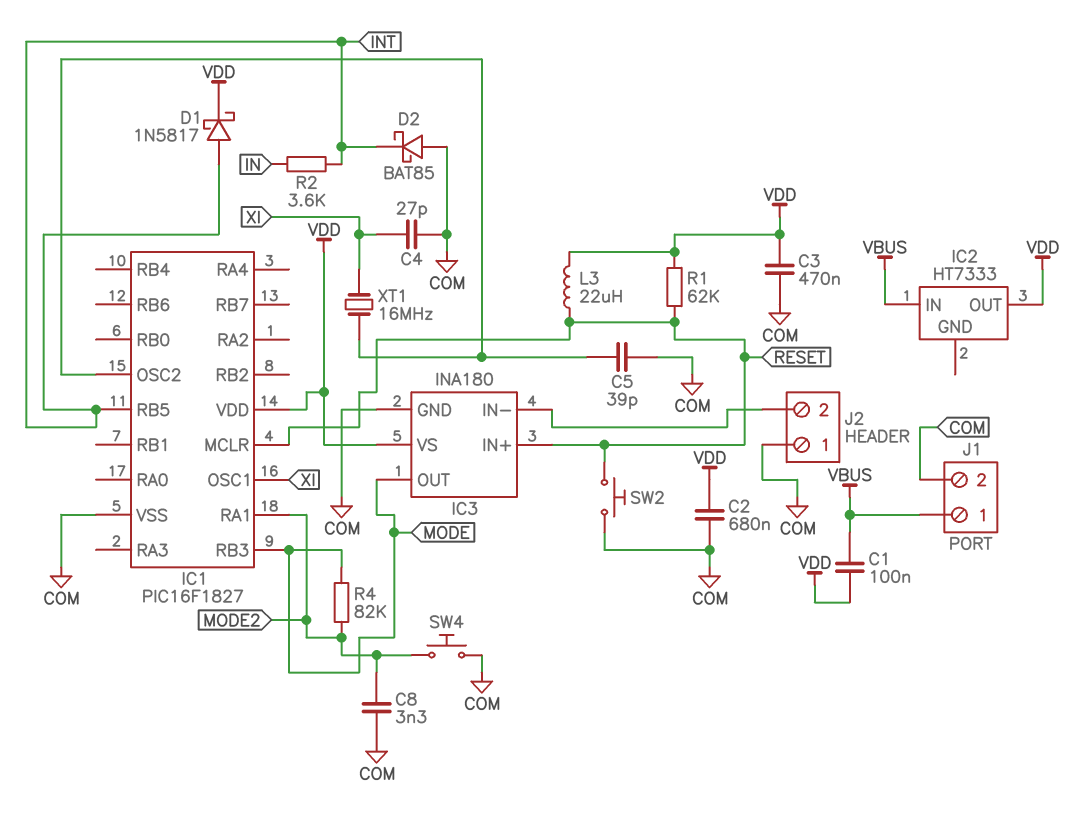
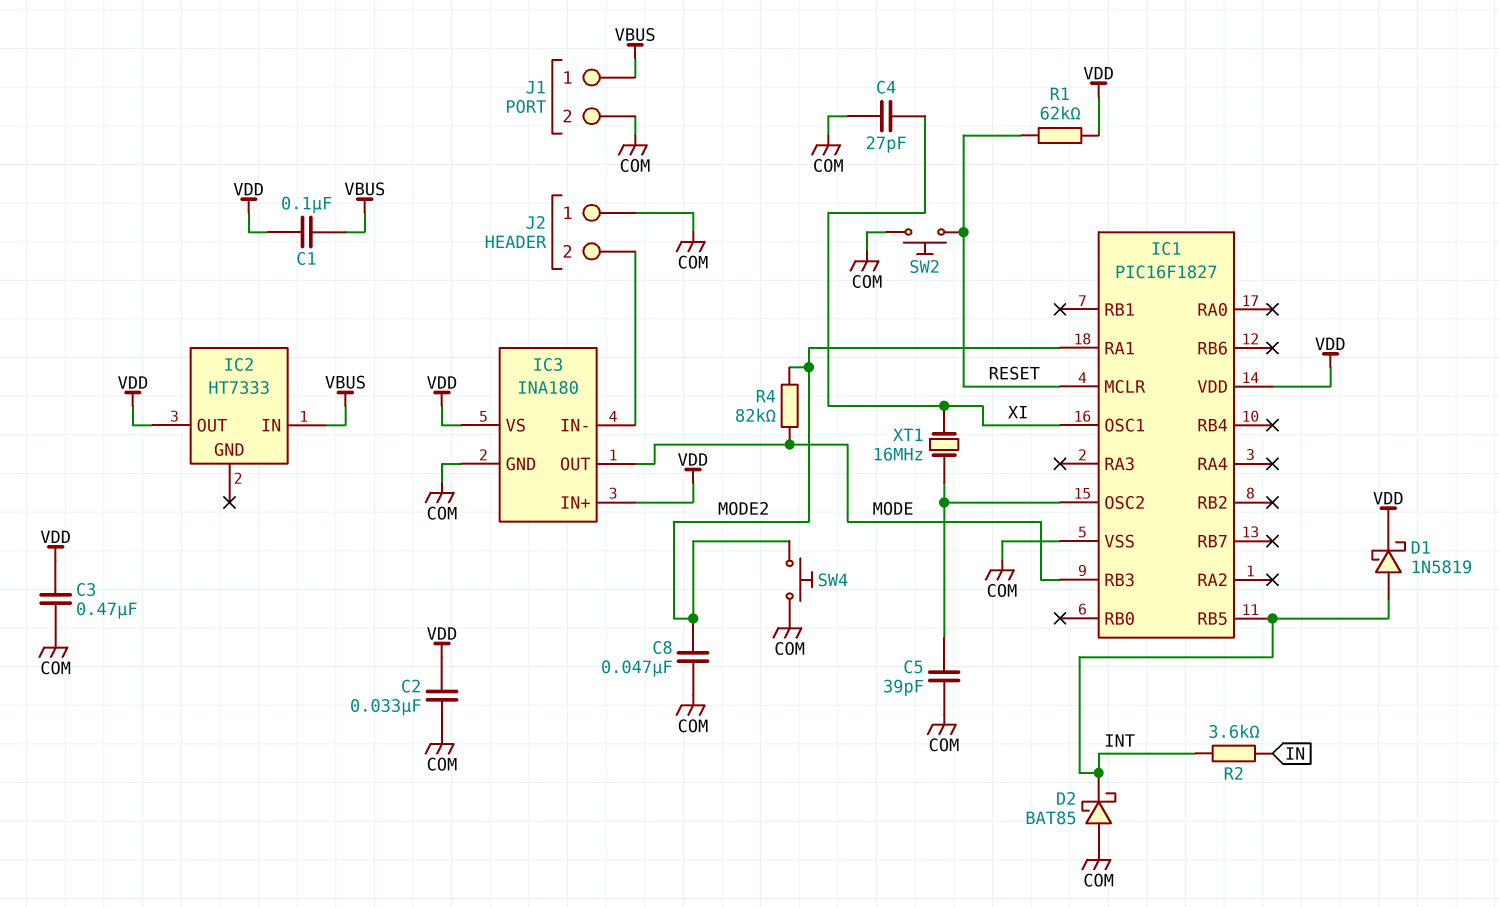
C2: 680nF (COM, VDD) -> 33nF (COM, VDD)
C8: 3.3nF (COM, MODE2) -> 47nF (COM, MODE2)
D1: schottky 1N5817 (A INT, K VDD) -> schottky 1N5819 (A INT, K VDD)
IC3 pin IN+: RESET -> VDD
L3: 22uH (RESET, VDD) -> none

